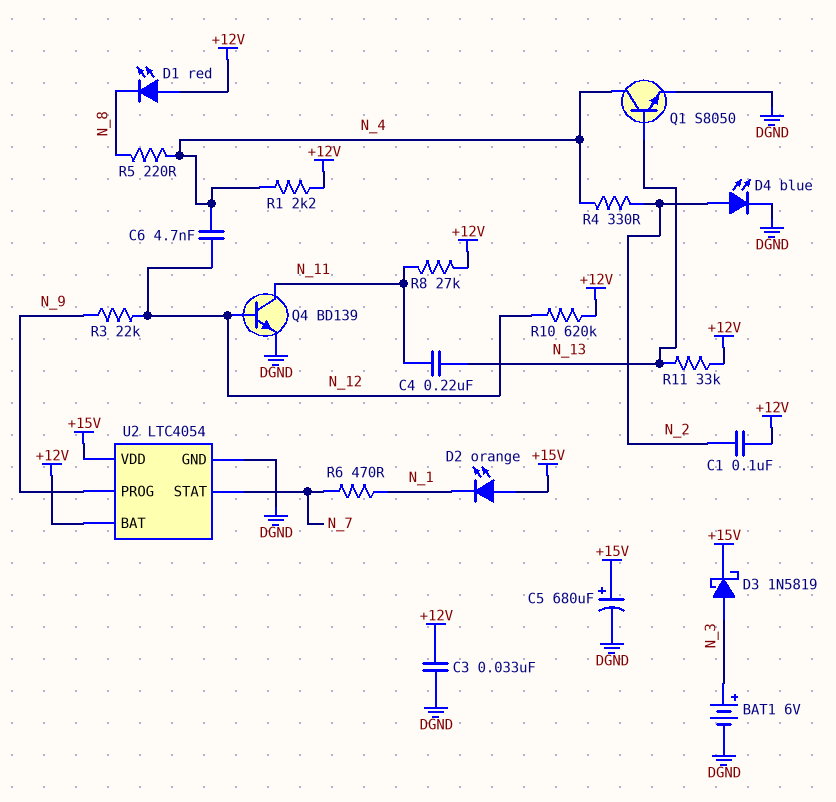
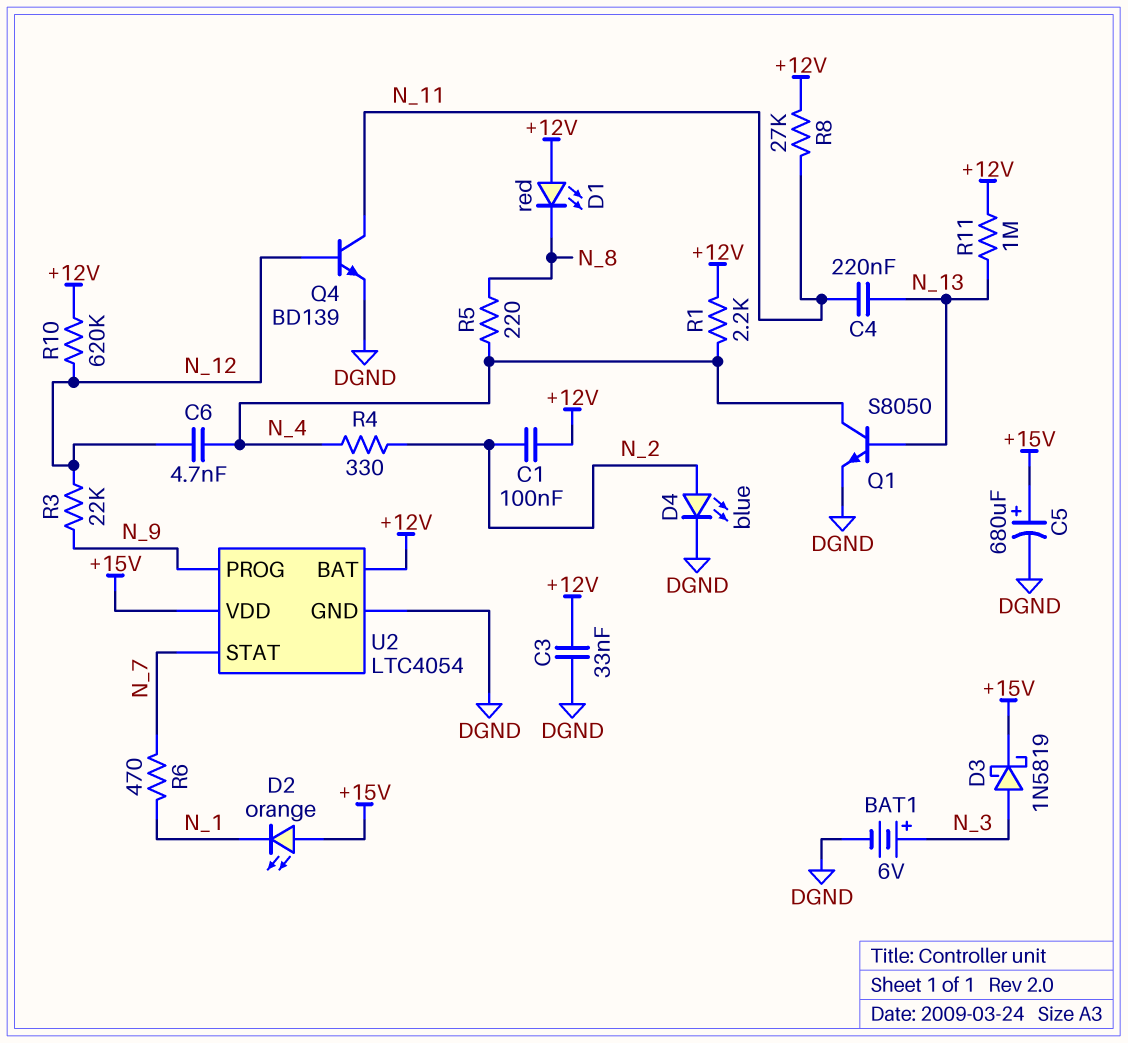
R11: 33k (+12V, N_13) -> 1M (+12V, N_13)

